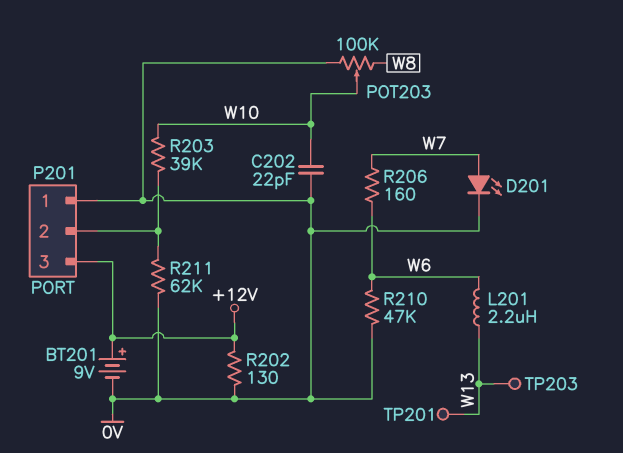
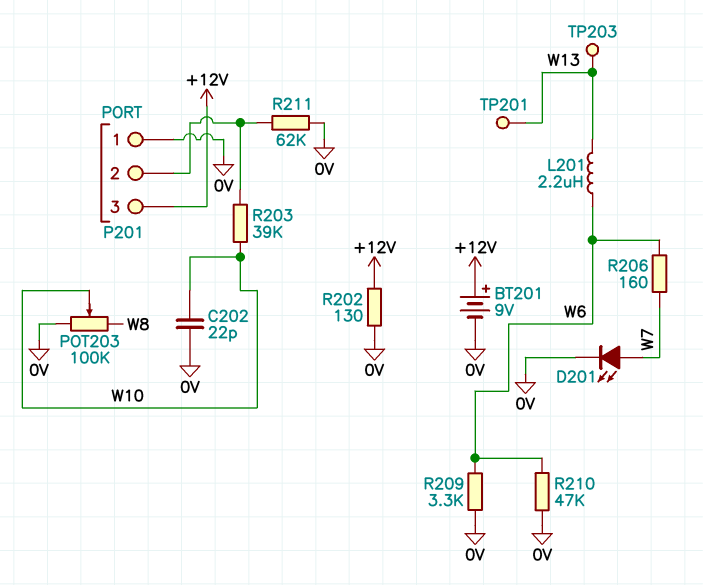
R209: none -> 3.3k (0V, W6)

